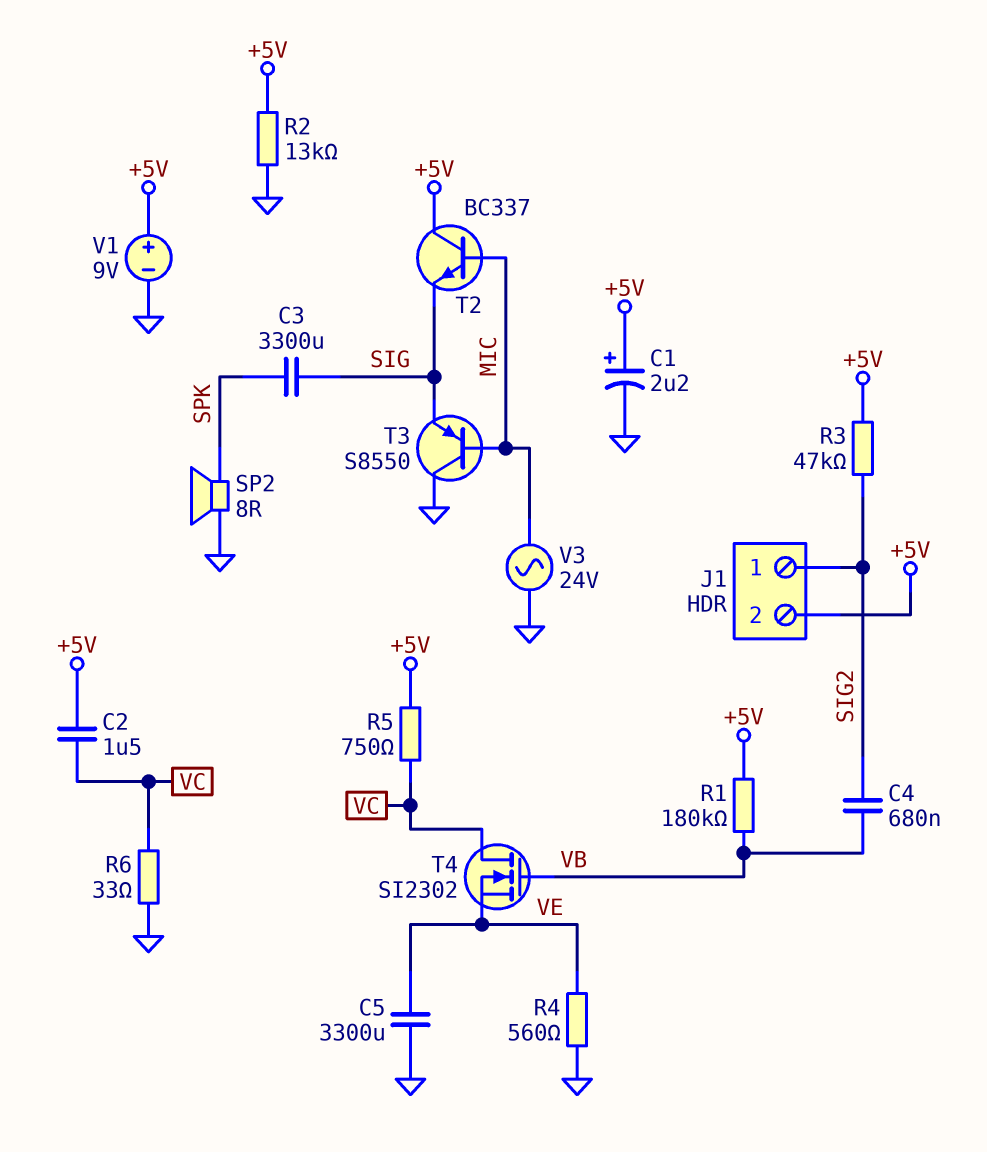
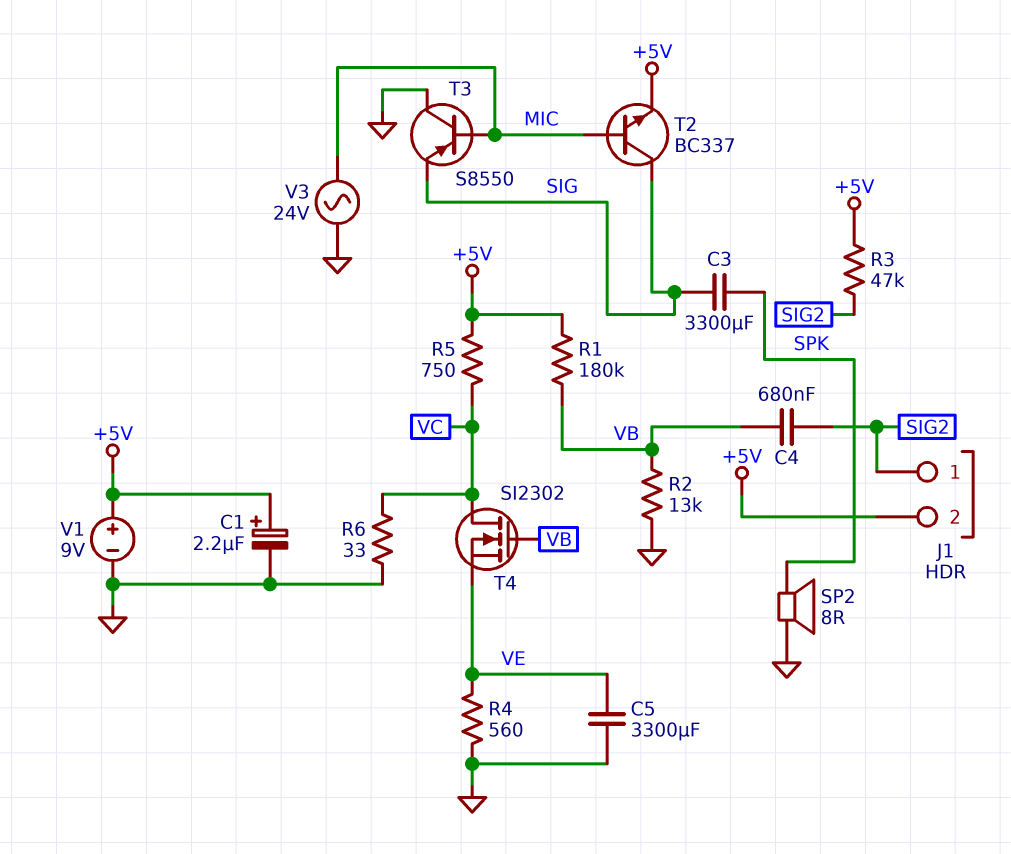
C2: 1.5uF (+5V, VC) -> none
R2: 13k (+5V, GND) -> 13k (GND, VB)
T2: NPN BC337 (B MIC, C +5V, E SIG) -> NPN BC337 (B MIC, C SIG, E +5V)

